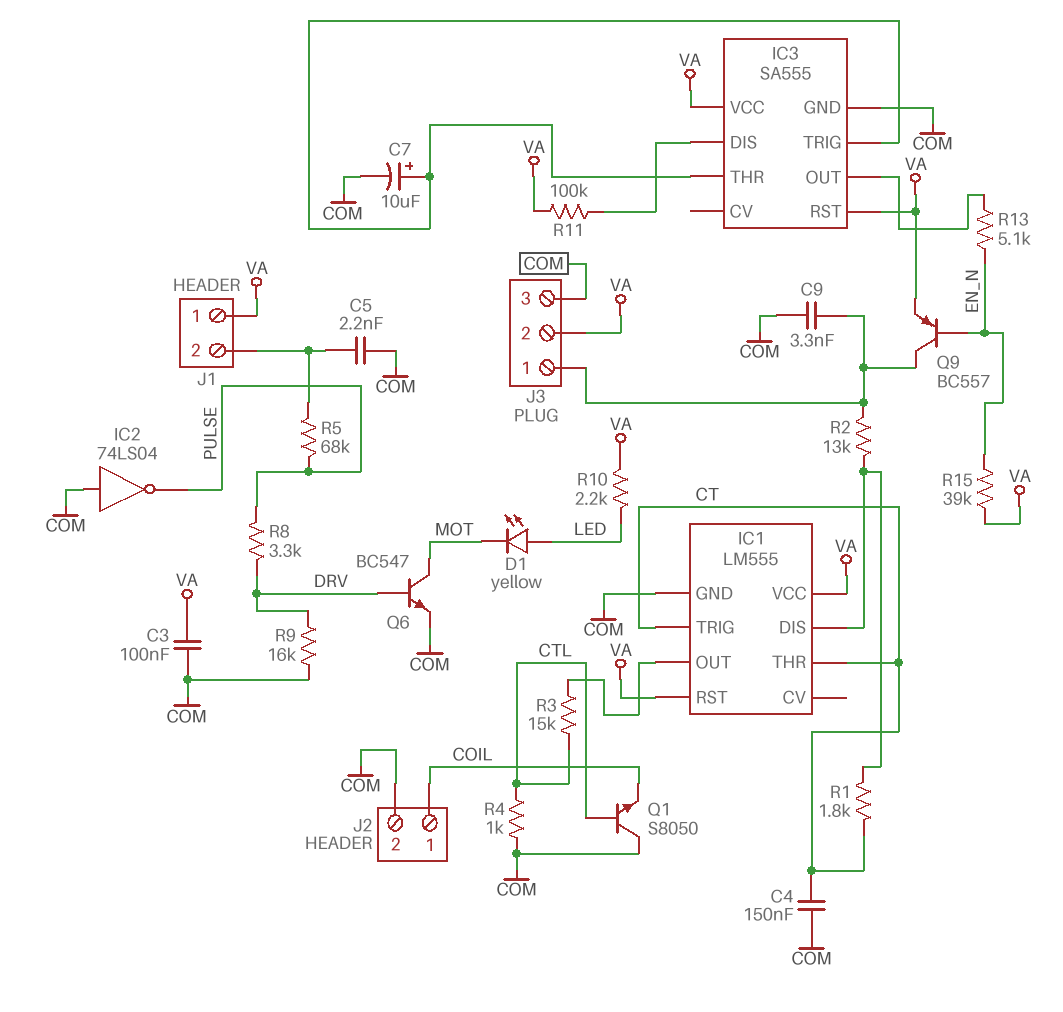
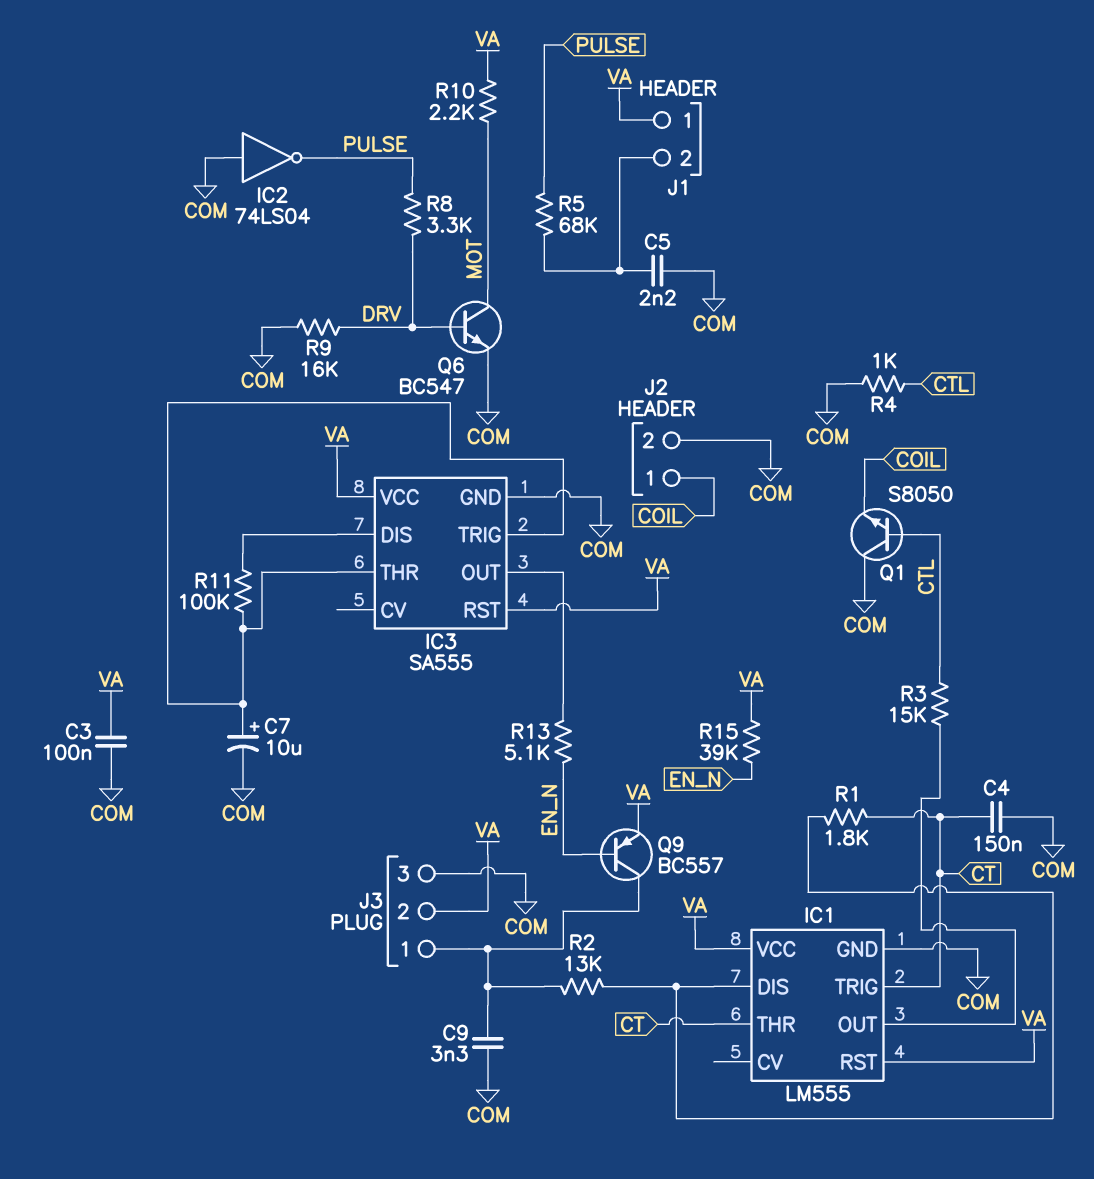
D1: LED yellow (A LED, K MOT) -> none
R10: 2.2k (LED, VA) -> 2.2k (MOT, VA)
R11: 100k (IC3/DIS, VA) -> 100k (IC3/DIS, IC3/THR)

